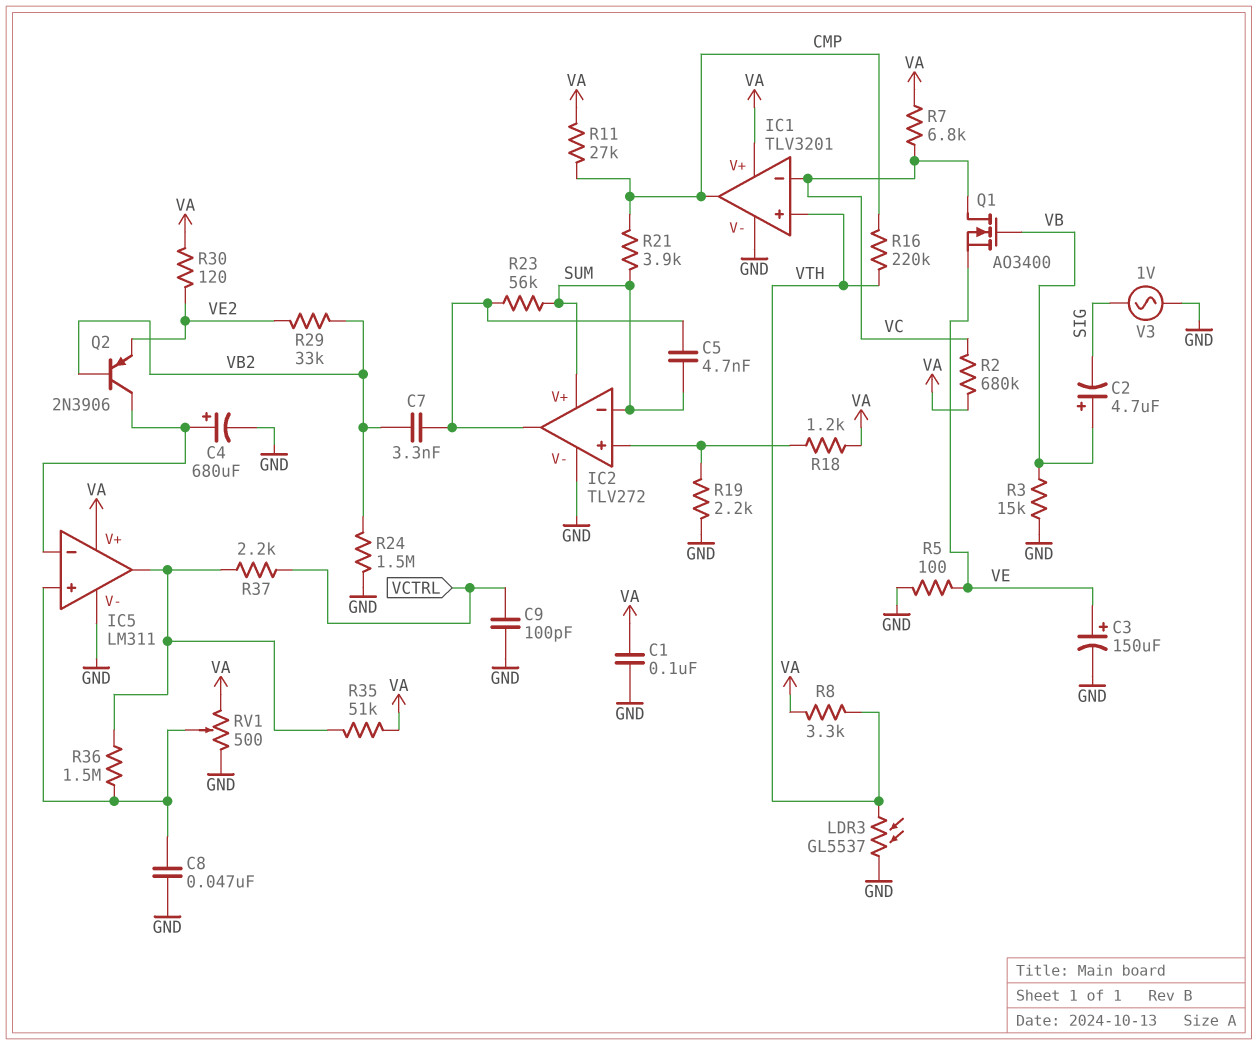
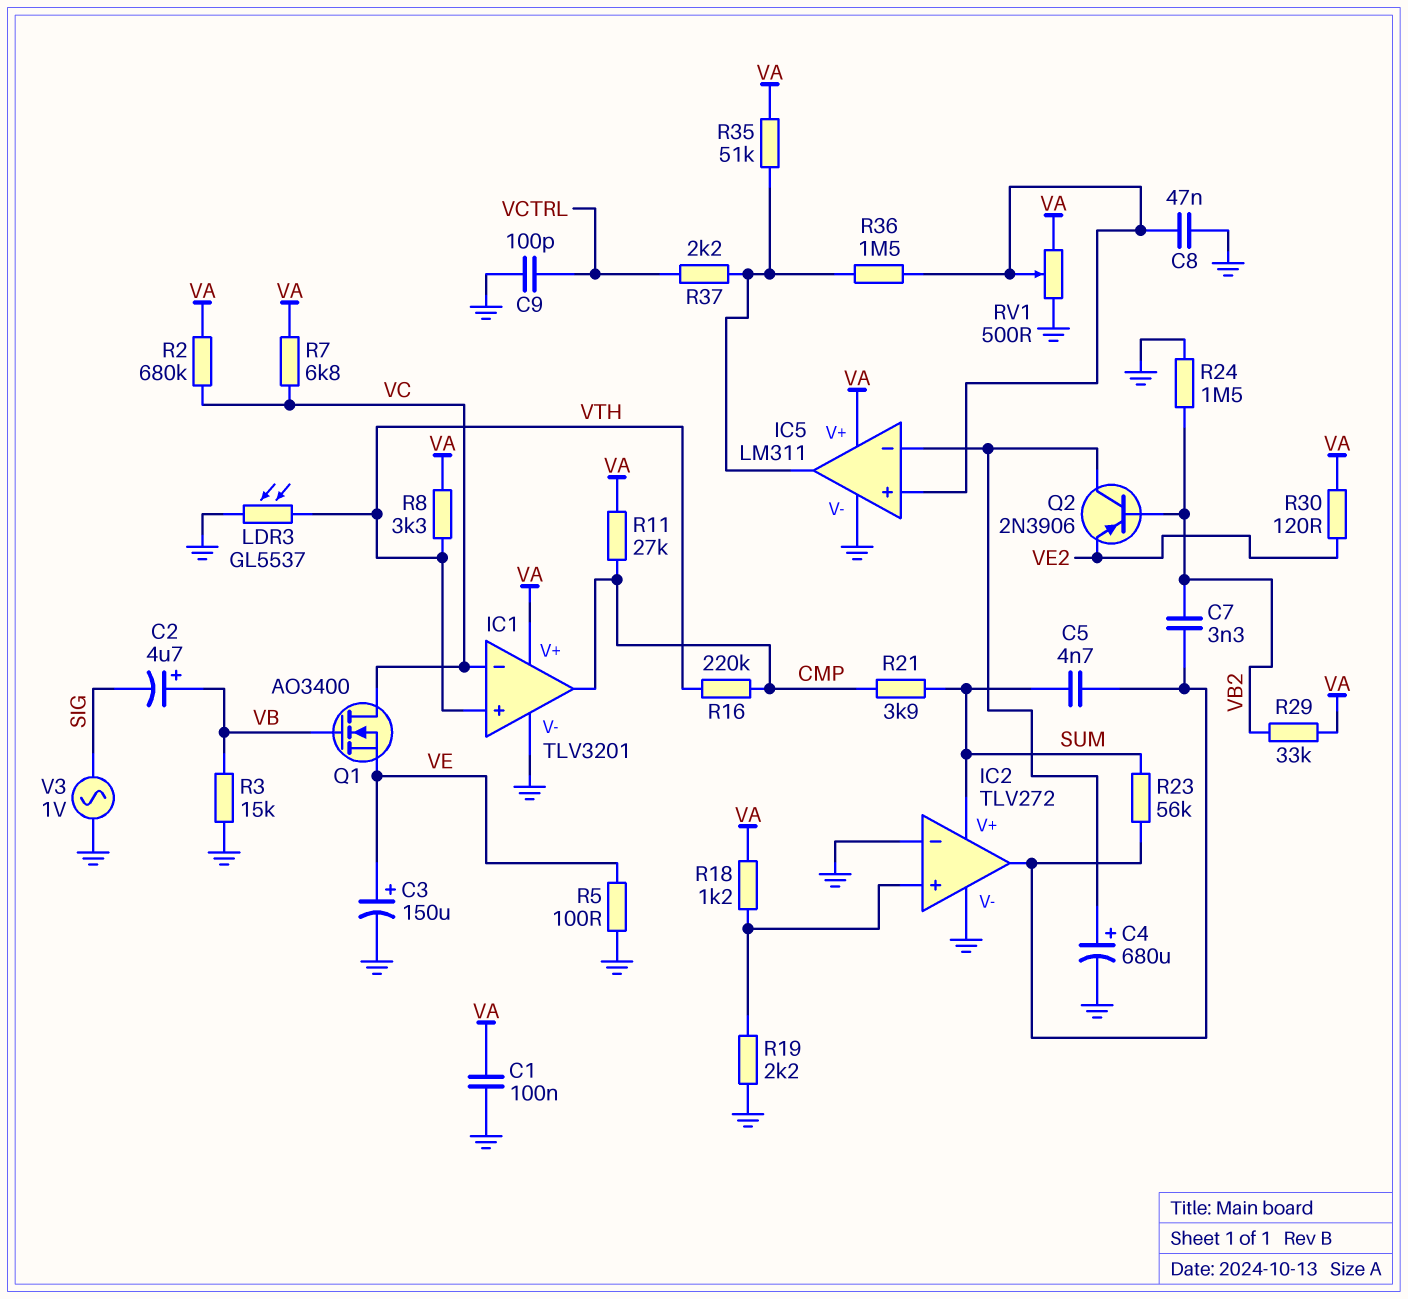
IC2 pin in-: SUM -> GND
R29: 33k (VB2, VE2) -> 33k (VA, VB2)

